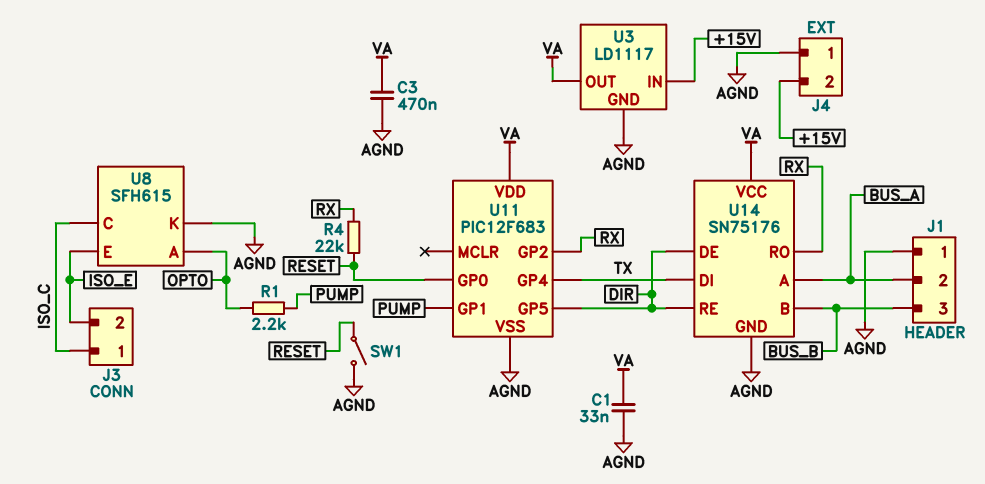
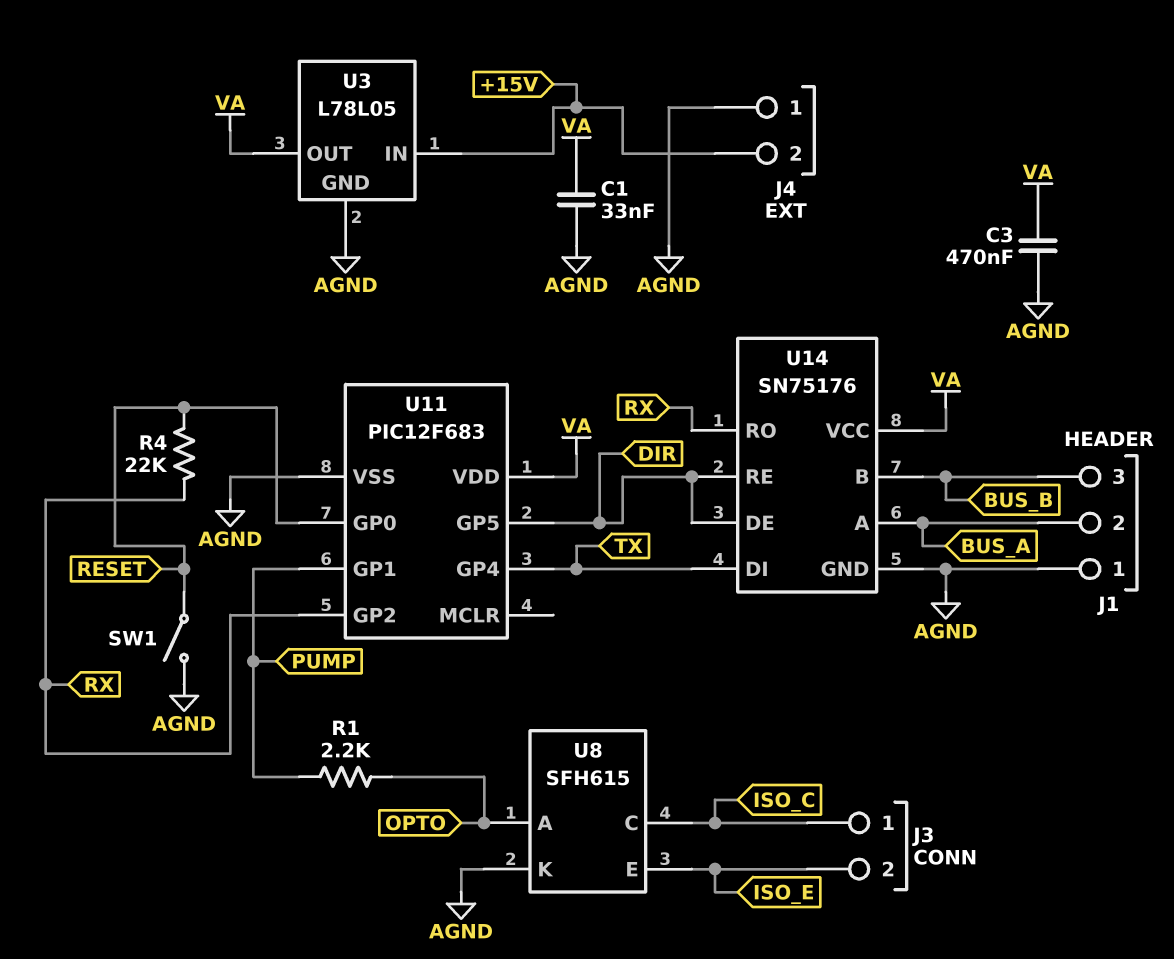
U3: LD1117 -> L78L05

